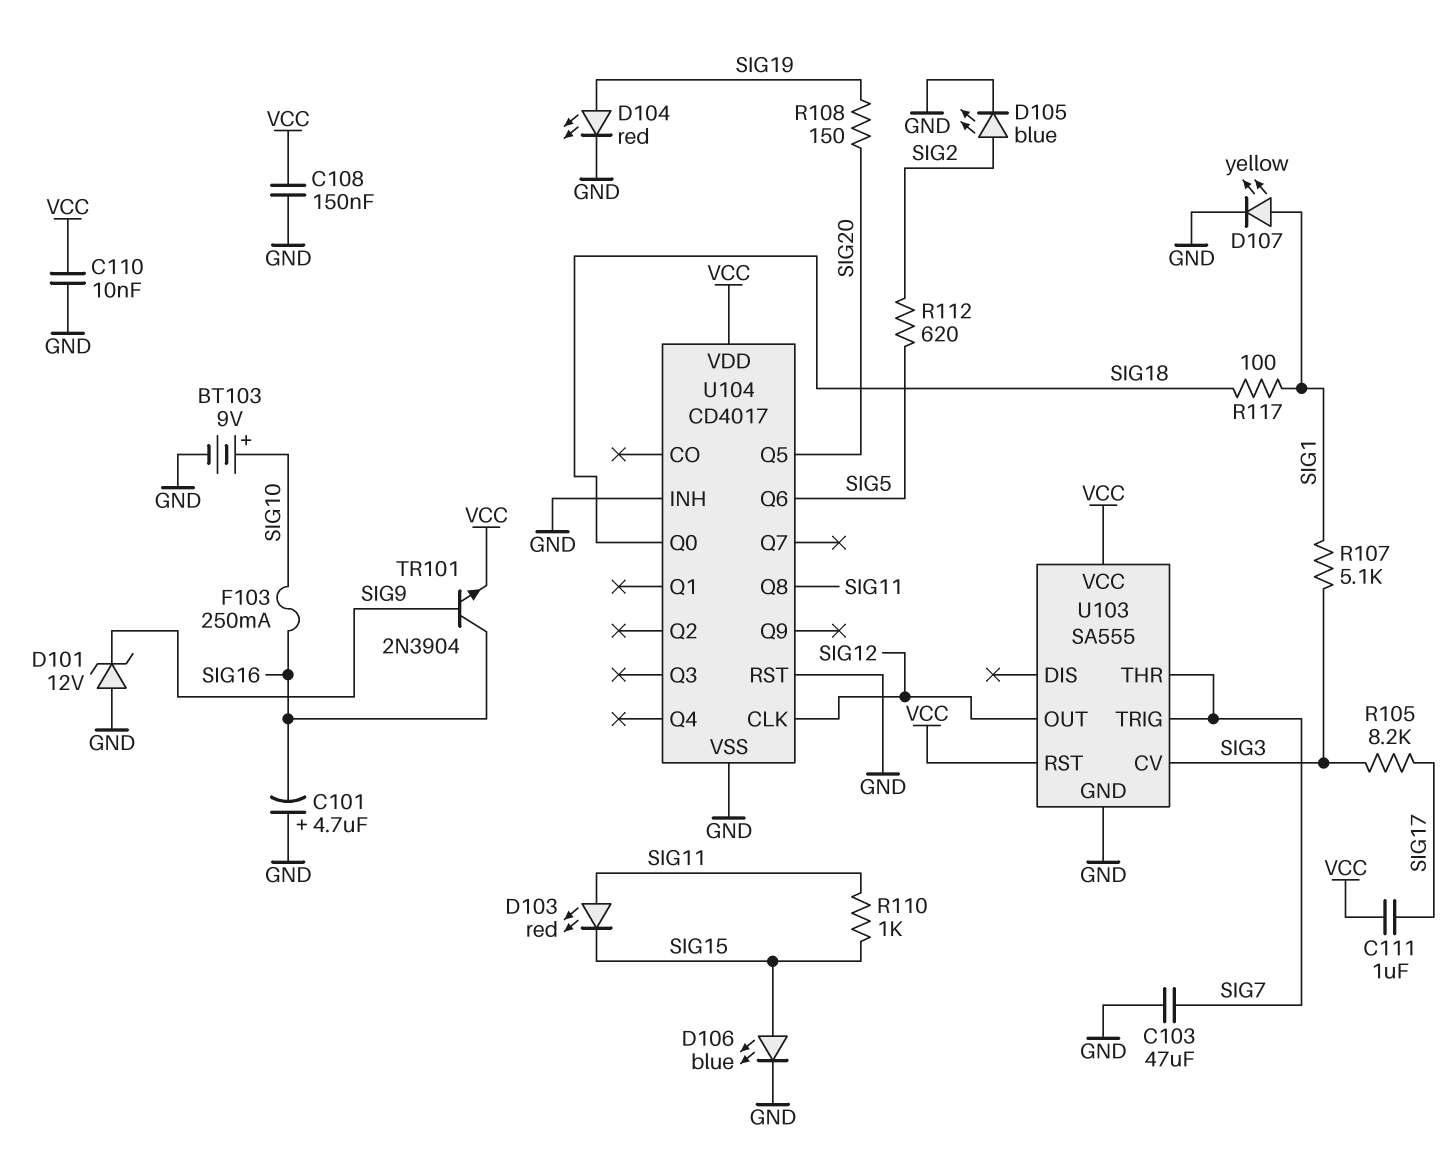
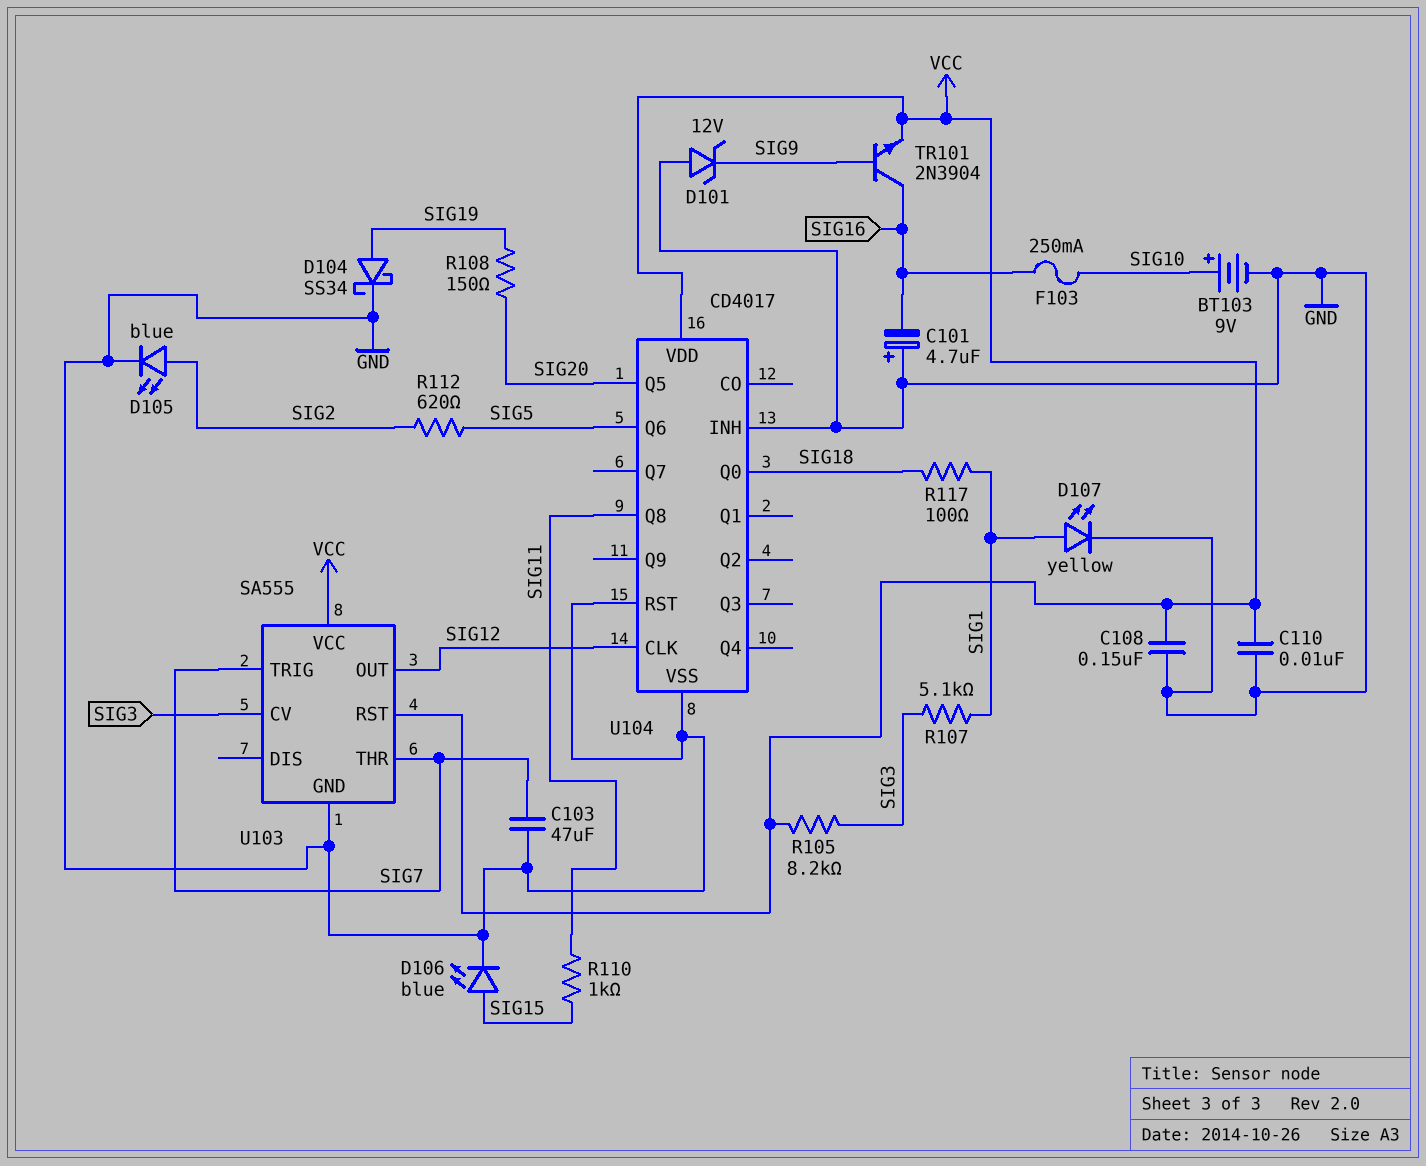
C111: 1uF (SIG17, VCC) -> none
D103: LED red (A SIG11, K SIG15) -> none
D104: LED red (A SIG19, K GND) -> schottky SS34 (A SIG19, K GND)
R105: 8.2k (SIG3, SIG17) -> 8.2k (SIG3, VCC)

